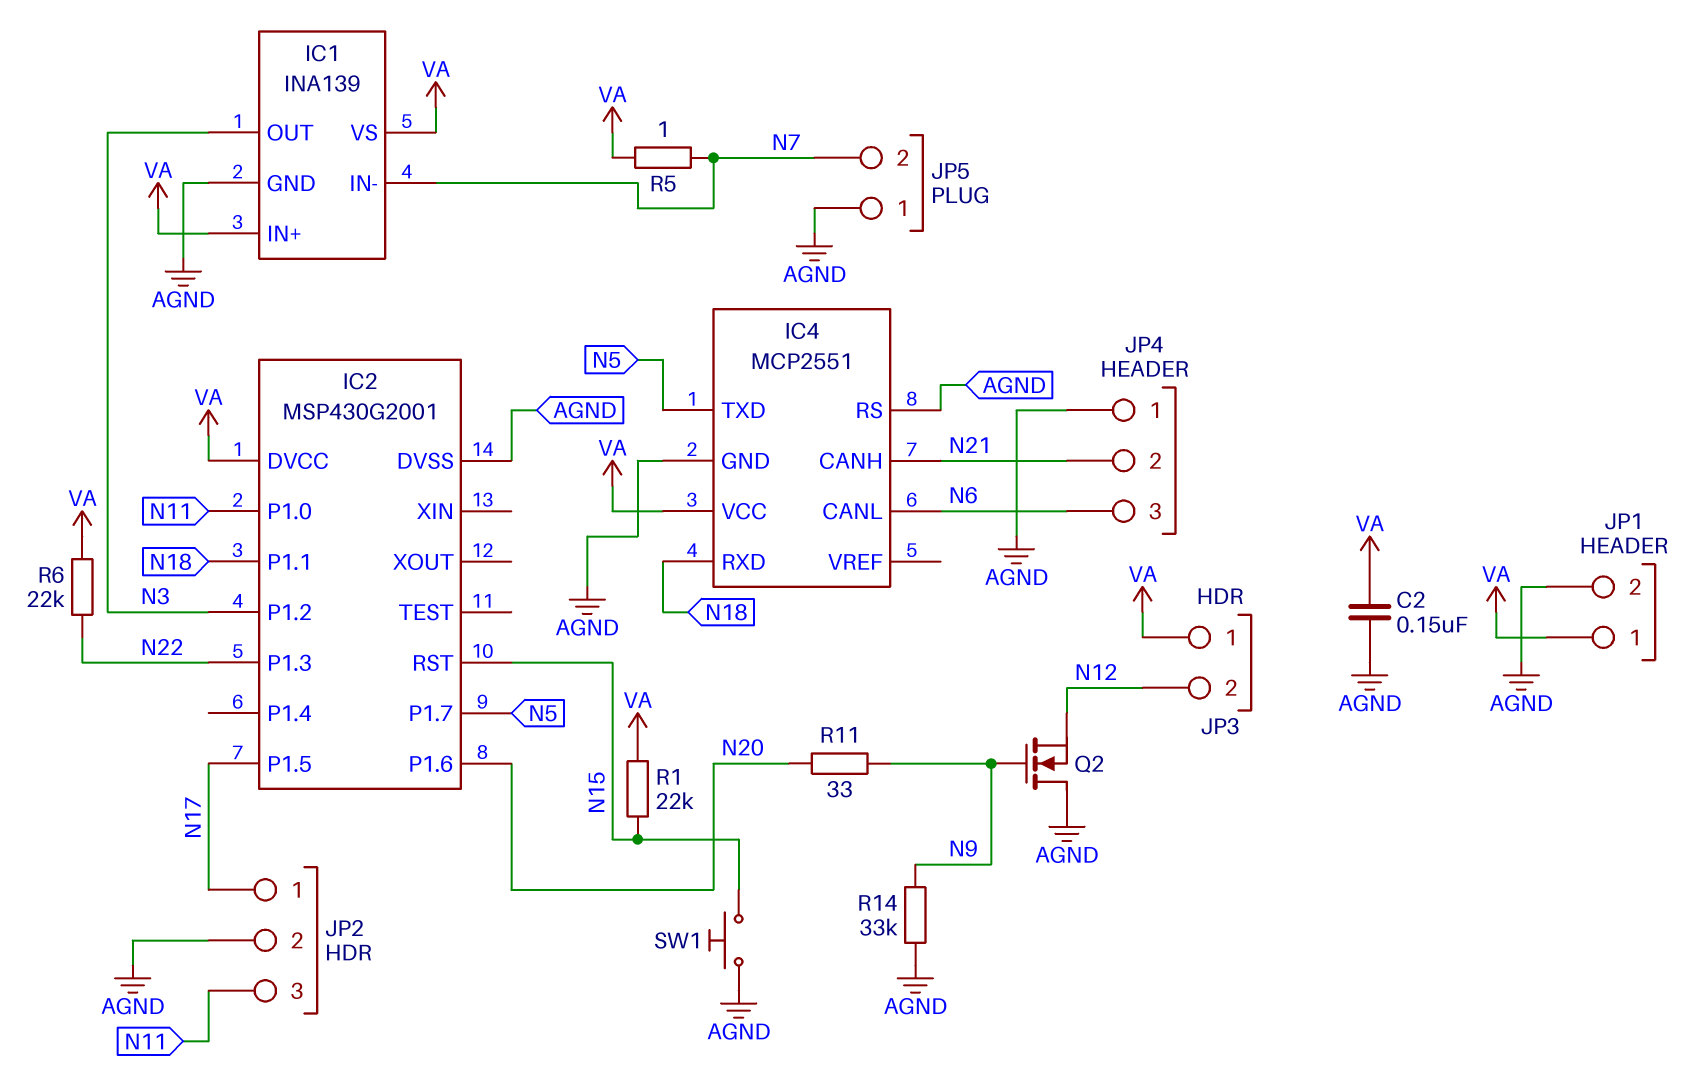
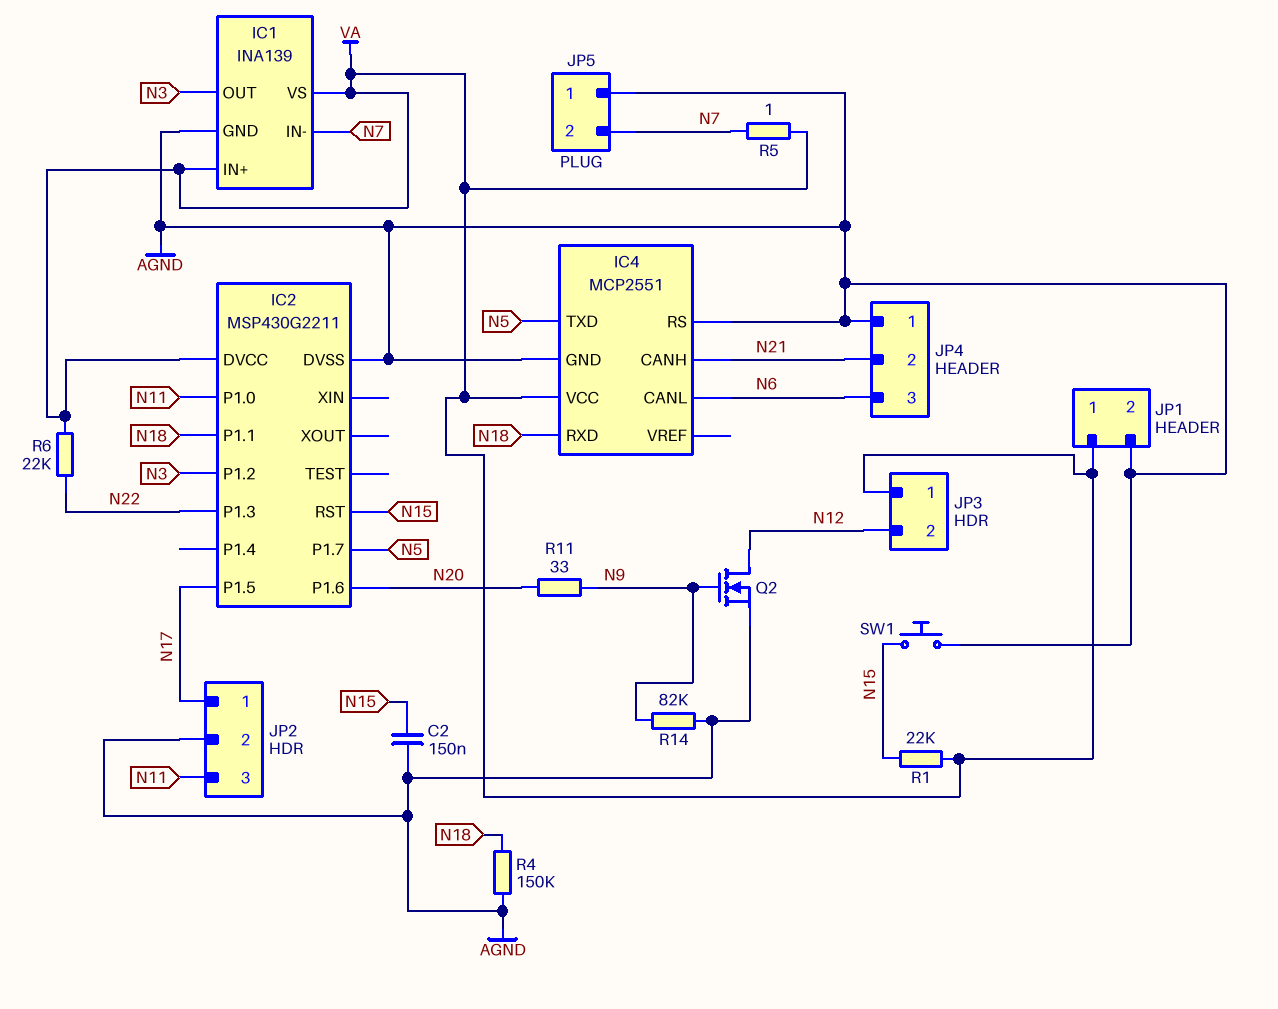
C2: 150nF (AGND, VA) -> 150nF (AGND, N15)
IC2: MSP430G2001 -> MSP430G2211
Q2: NMOS (G N9, D AGND, S N12) -> NMOS (G N9, D N12, S AGND)
R4: none -> 150k (AGND, N18)
R14: 33k (AGND, N9) -> 82k (AGND, N9)

